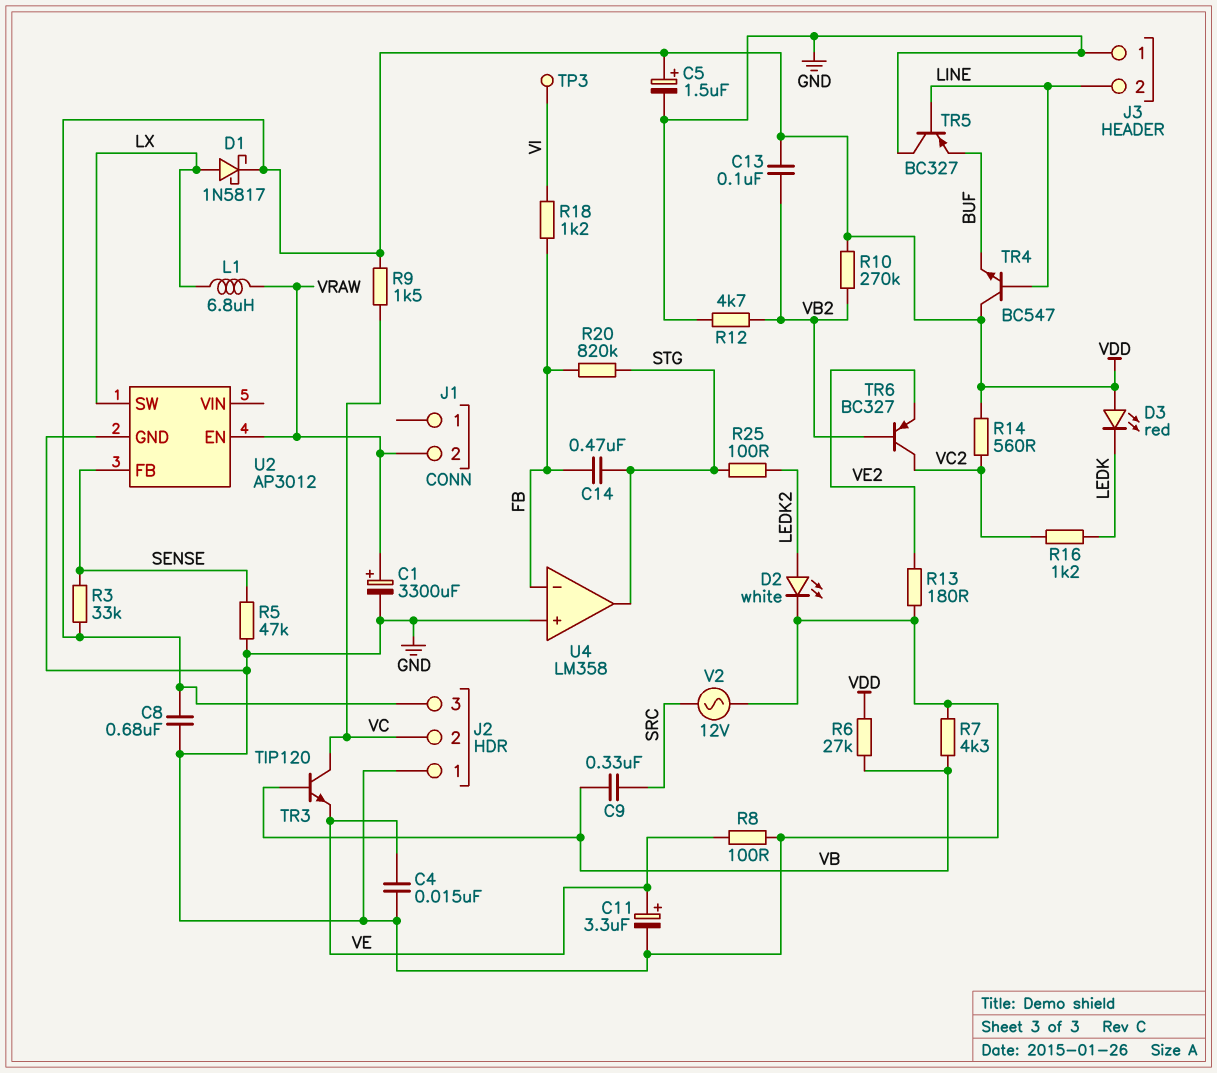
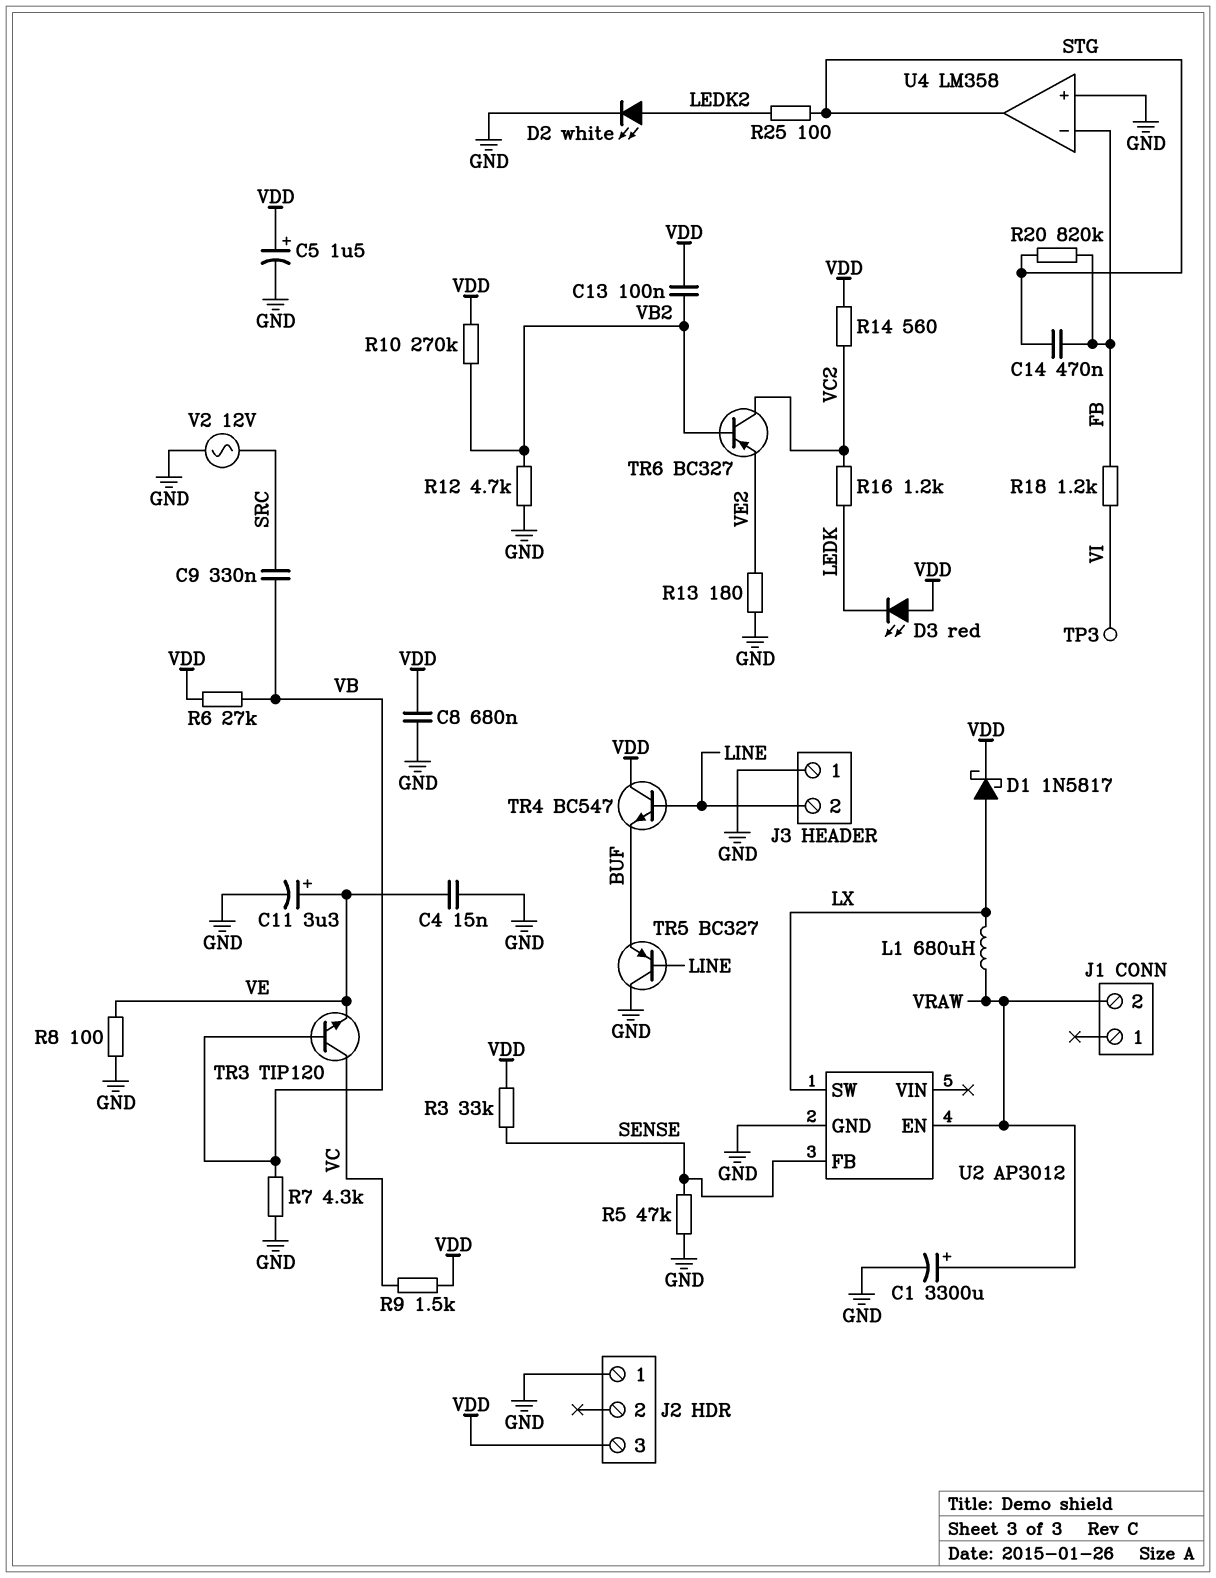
J2 pin 2: VC -> none
L1: 6.8uH (LX, VRAW) -> 680uH (LX, VRAW)

